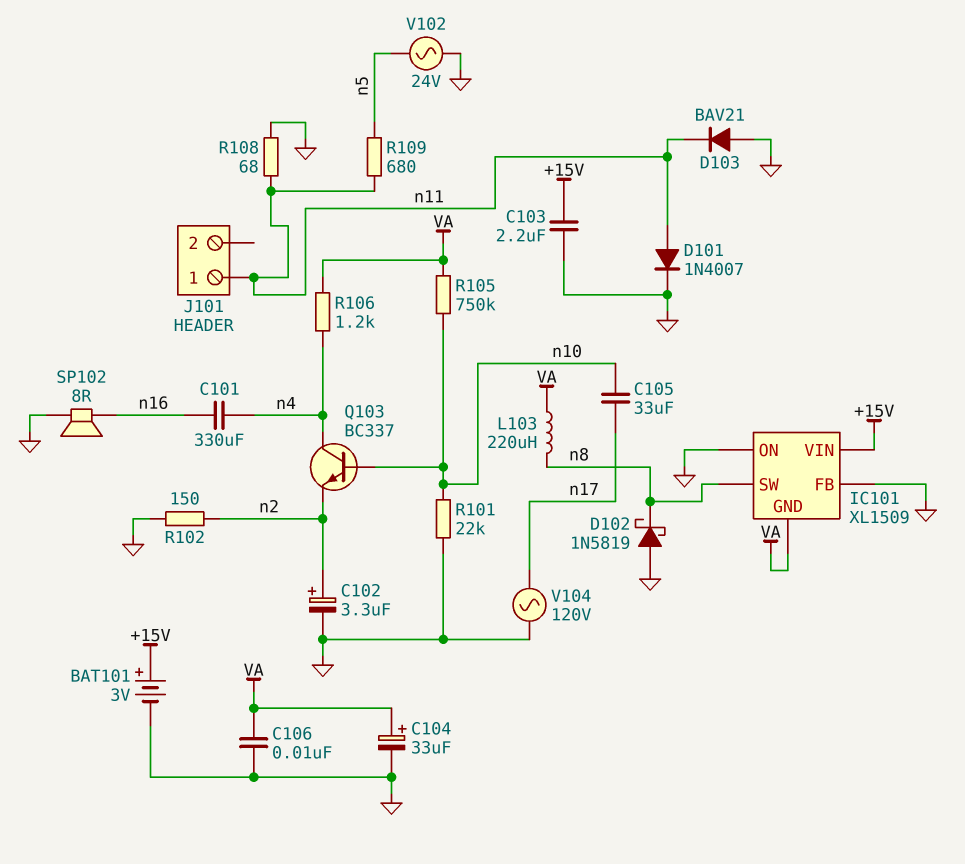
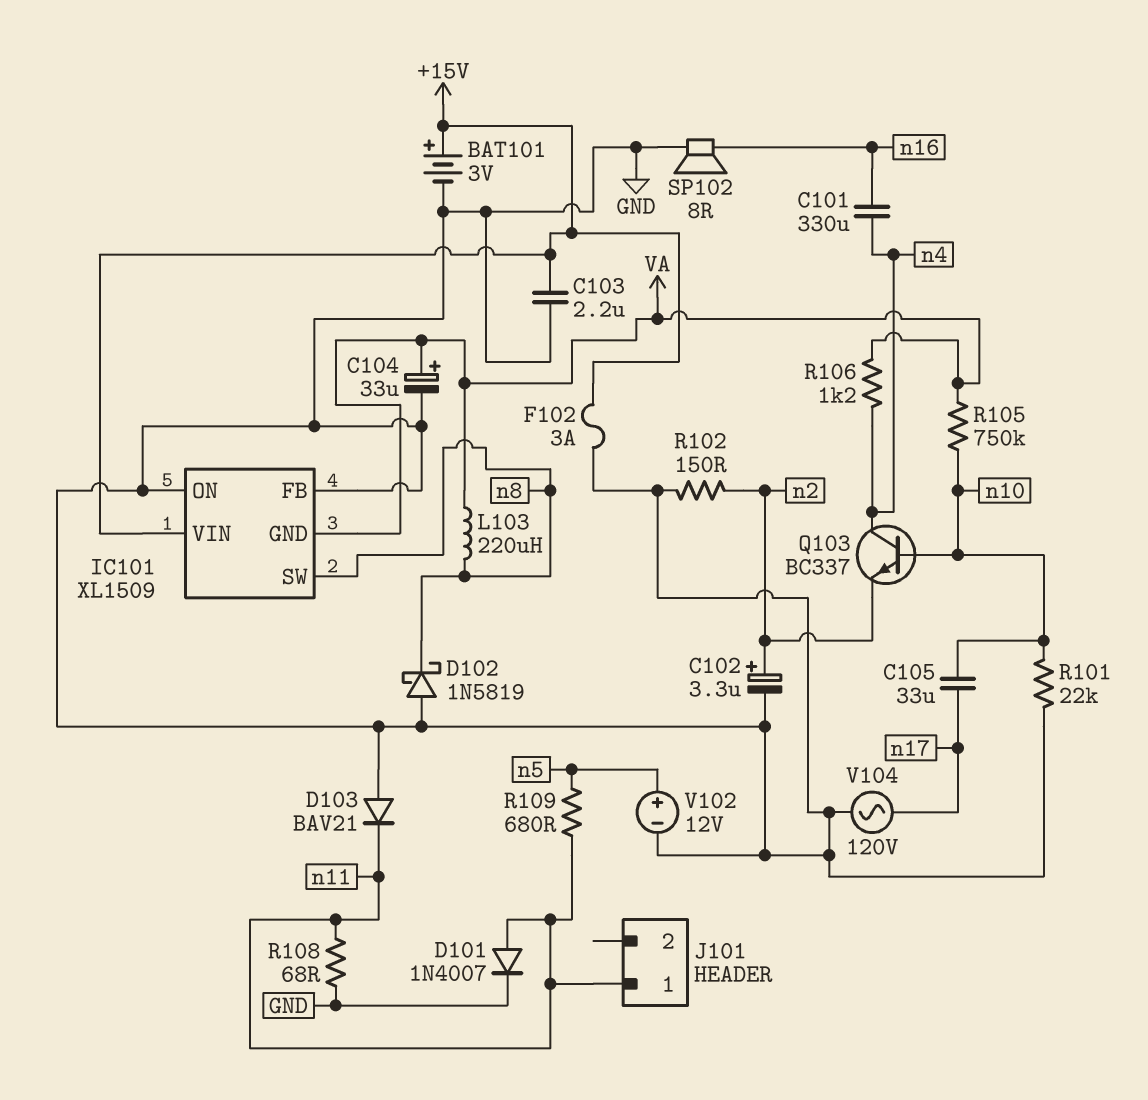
C106: 10nF (GND, VA) -> none
F102: none -> 3A (+15V, GND)
V102: AC 24V (GND, n5) -> 12V (plus n5, minus GND)

